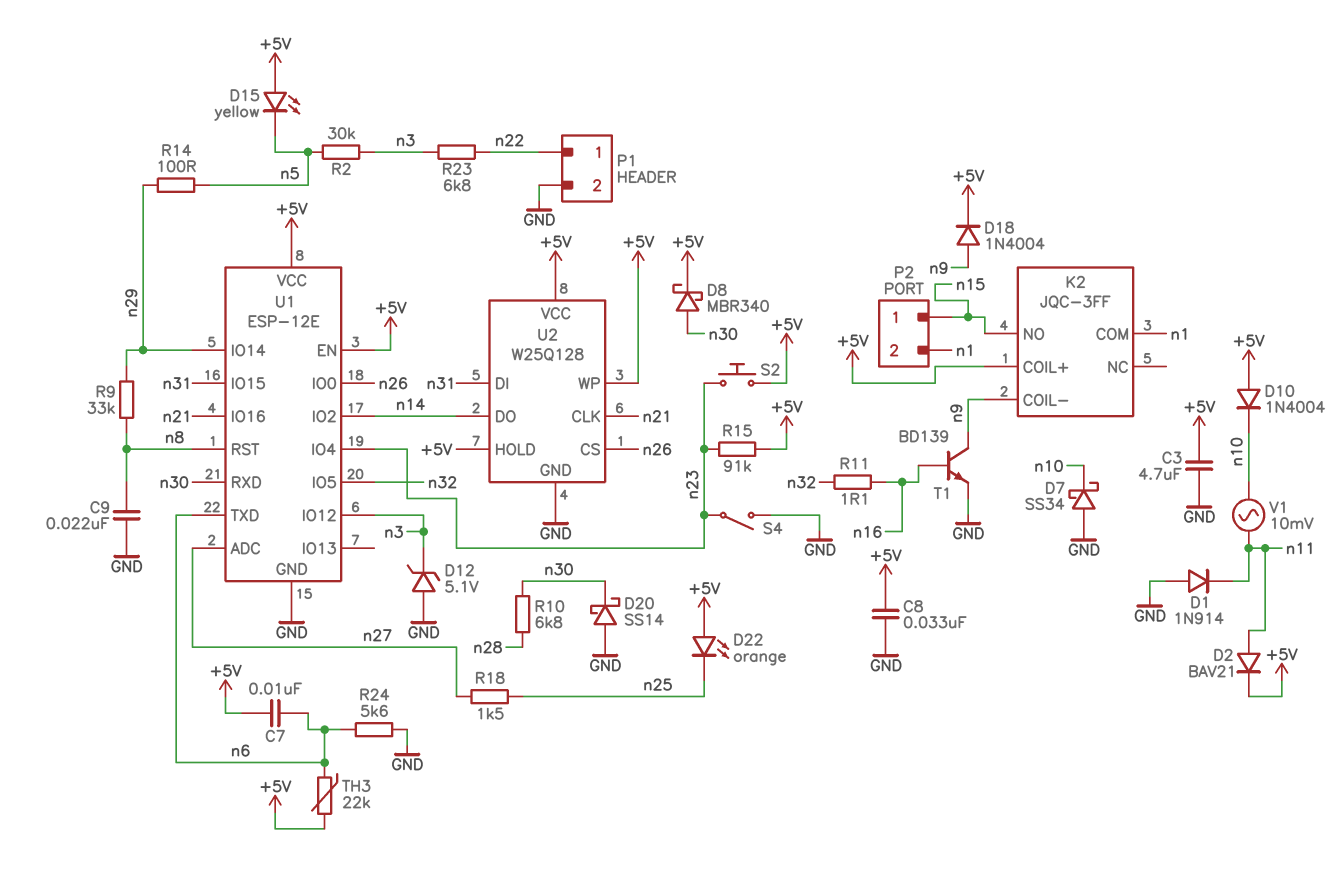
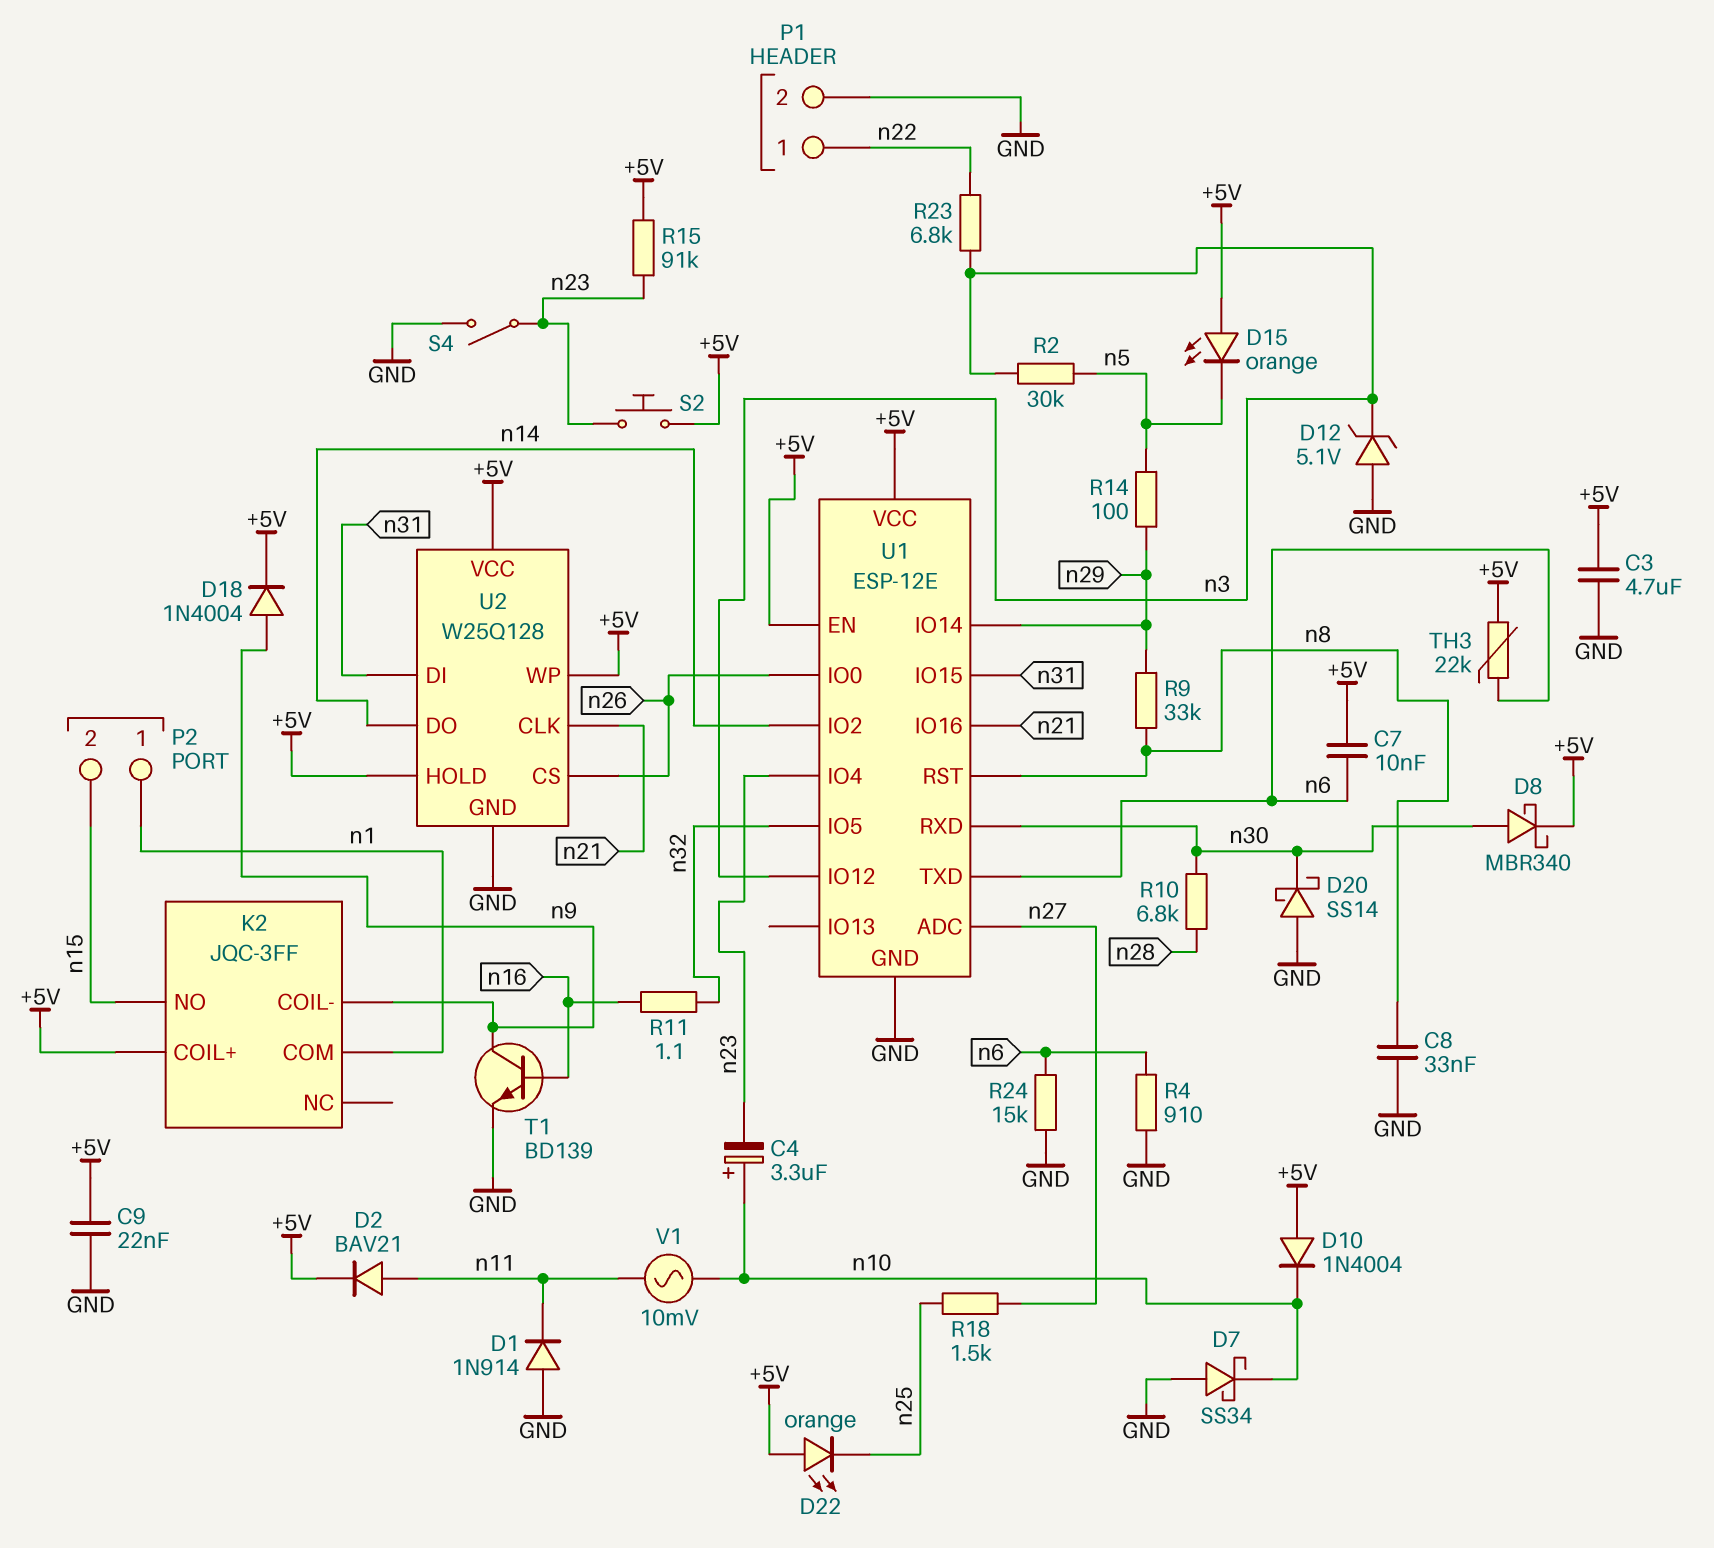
C4: none -> 3.3uF (plus n10, minus n23)
C8: 33nF (+5V, GND) -> 33nF (GND, n8)
C9: 22nF (GND, n8) -> 22nF (+5V, GND)
D15: LED yellow (A +5V, K n5) -> LED orange (A +5V, K n5)
P2 pin 1: n15 -> n1
P2 pin 2: n1 -> n15
R4: none -> 910 (GND, n6)
R24: 5.6k (GND, n6) -> 15k (GND, n6)

